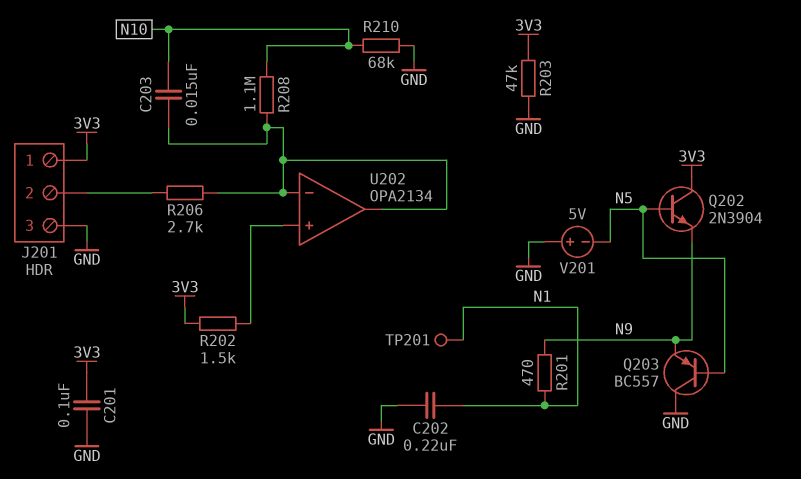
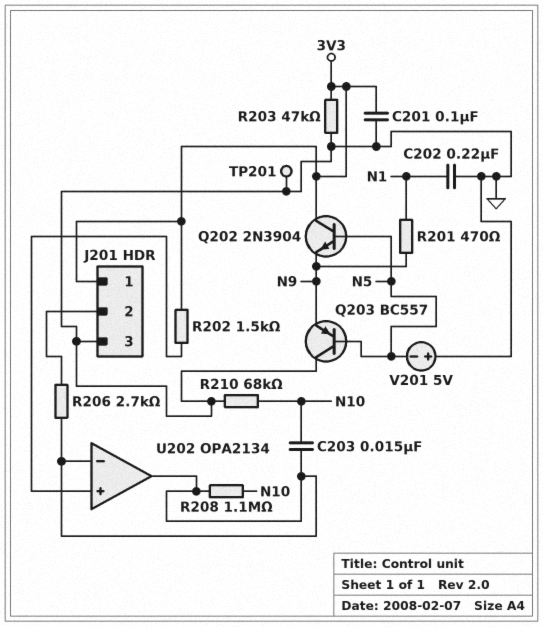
TP201: test point (N1) -> test point (GND)

